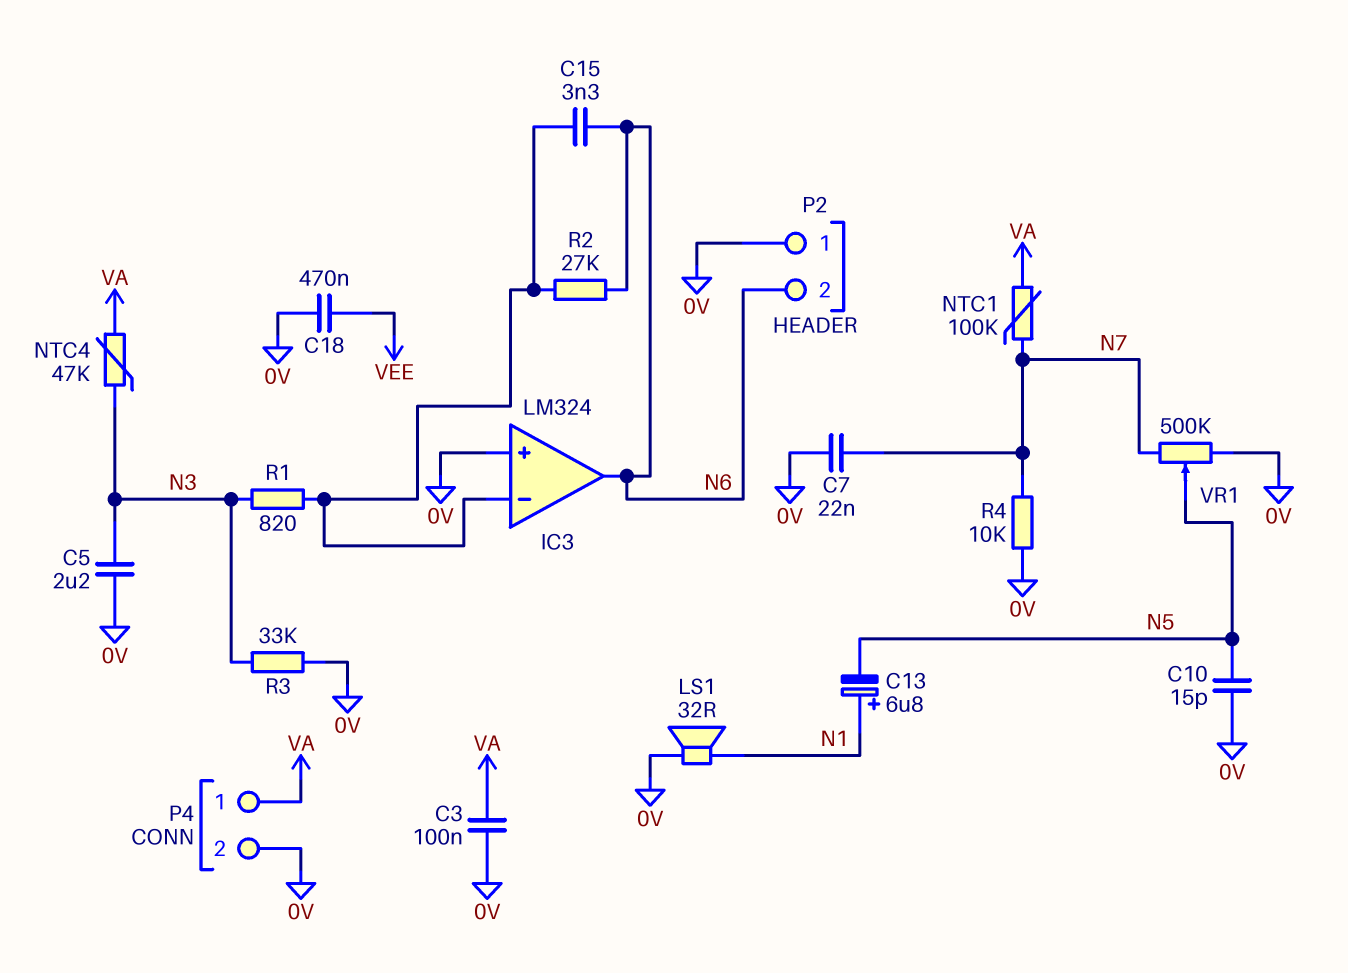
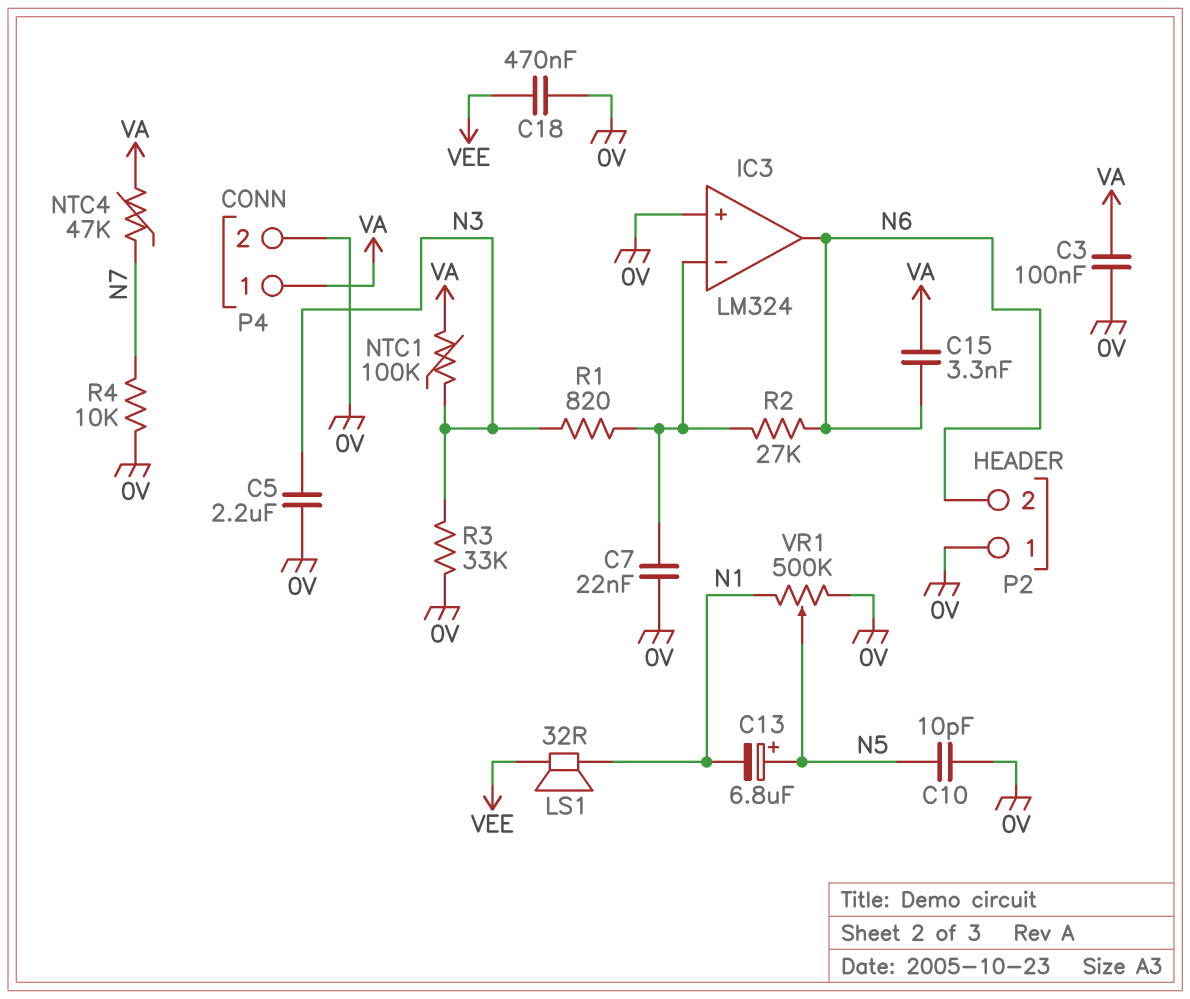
C7: 22nF (0V, N7) -> 22nF (0V, IC3/in-)
C10: 15pF (0V, N5) -> 10pF (0V, N5)
C13: 6.8uF (plus N1, minus N5) -> 6.8uF (plus N5, minus N1)
C15: 3.3nF (IC3/in-, N6) -> 3.3nF (N6, VA)
LS1: speaker 32R (0V, N1) -> speaker 32R (N1, VEE)
NTC1: 100k (N7, VA) -> 100k (N3, VA)
NTC4: 47k (N3, VA) -> 47k (N7, VA)
VR1: 500k (0V, N7, wiper N5) -> 500k (0V, N1, wiper N5)

